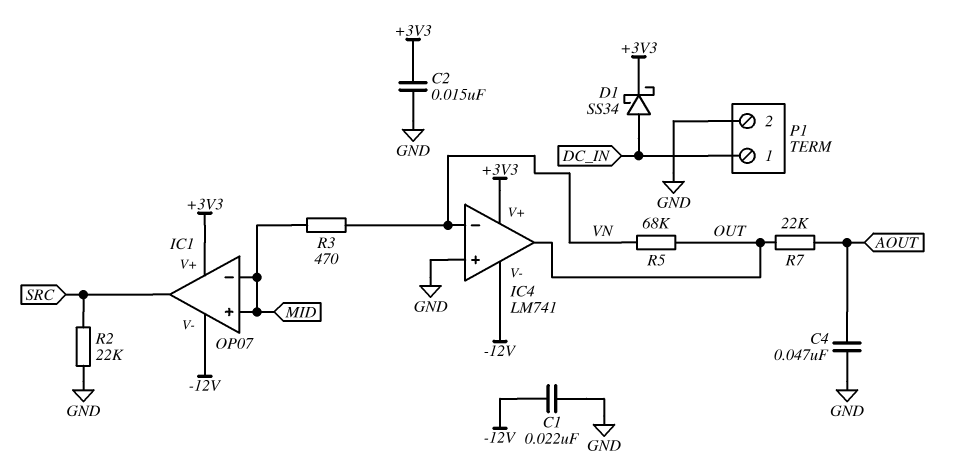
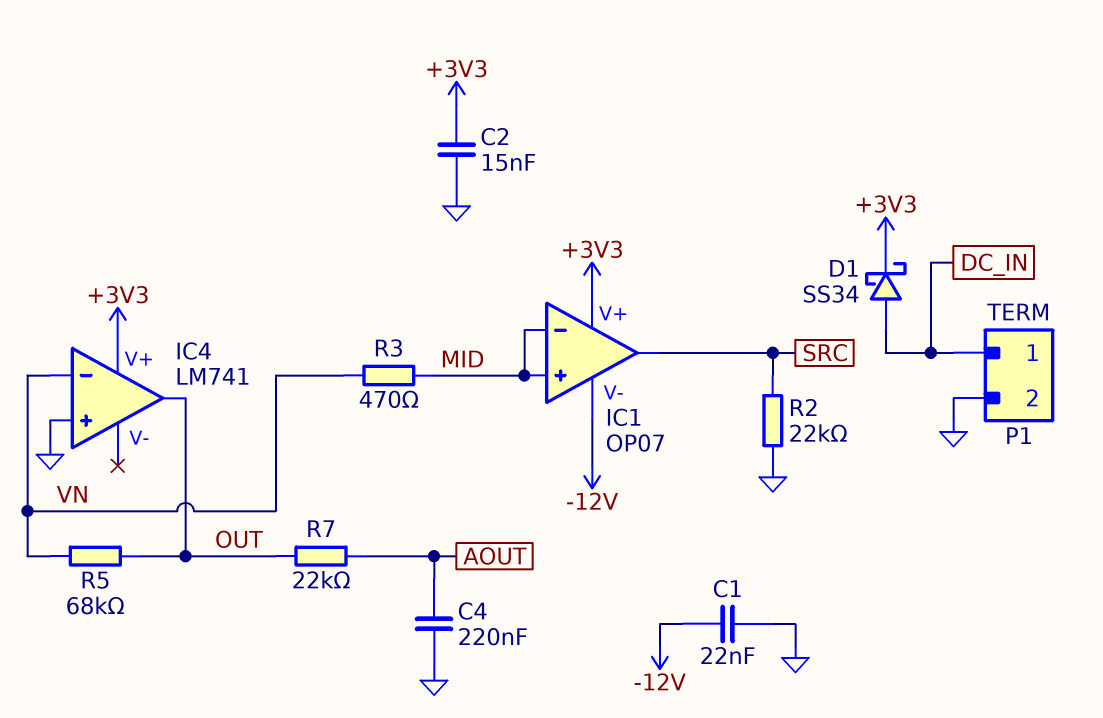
C4: 47nF (AOUT, GND) -> 220nF (AOUT, GND)
IC4 pin V-: -12V -> none

